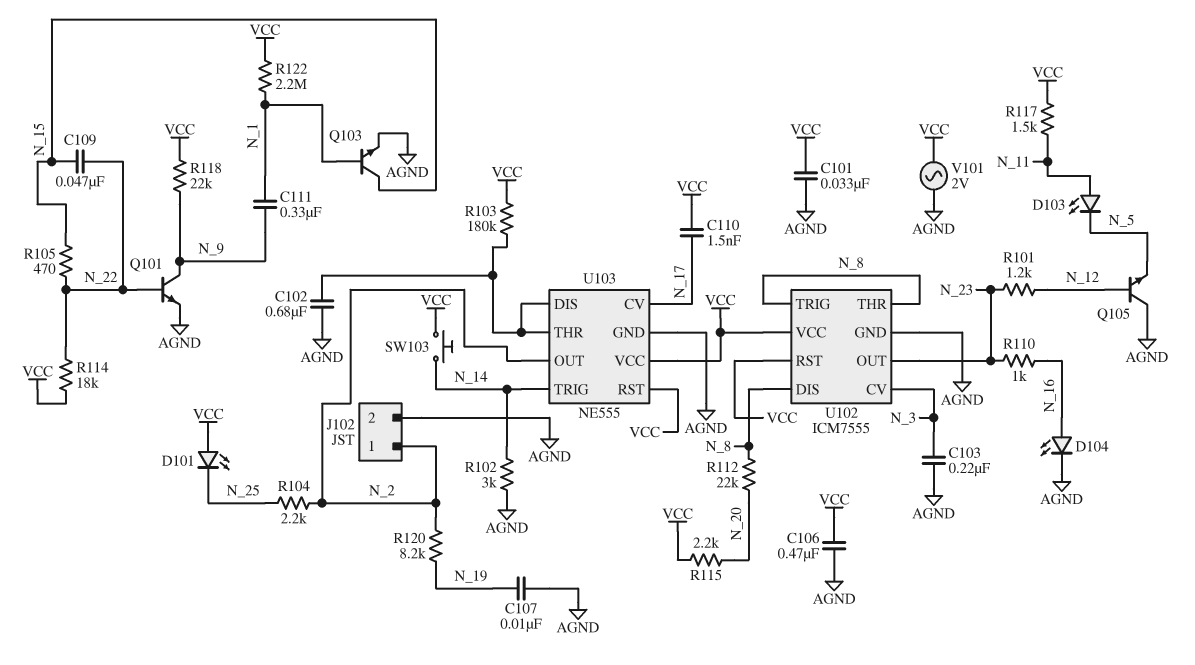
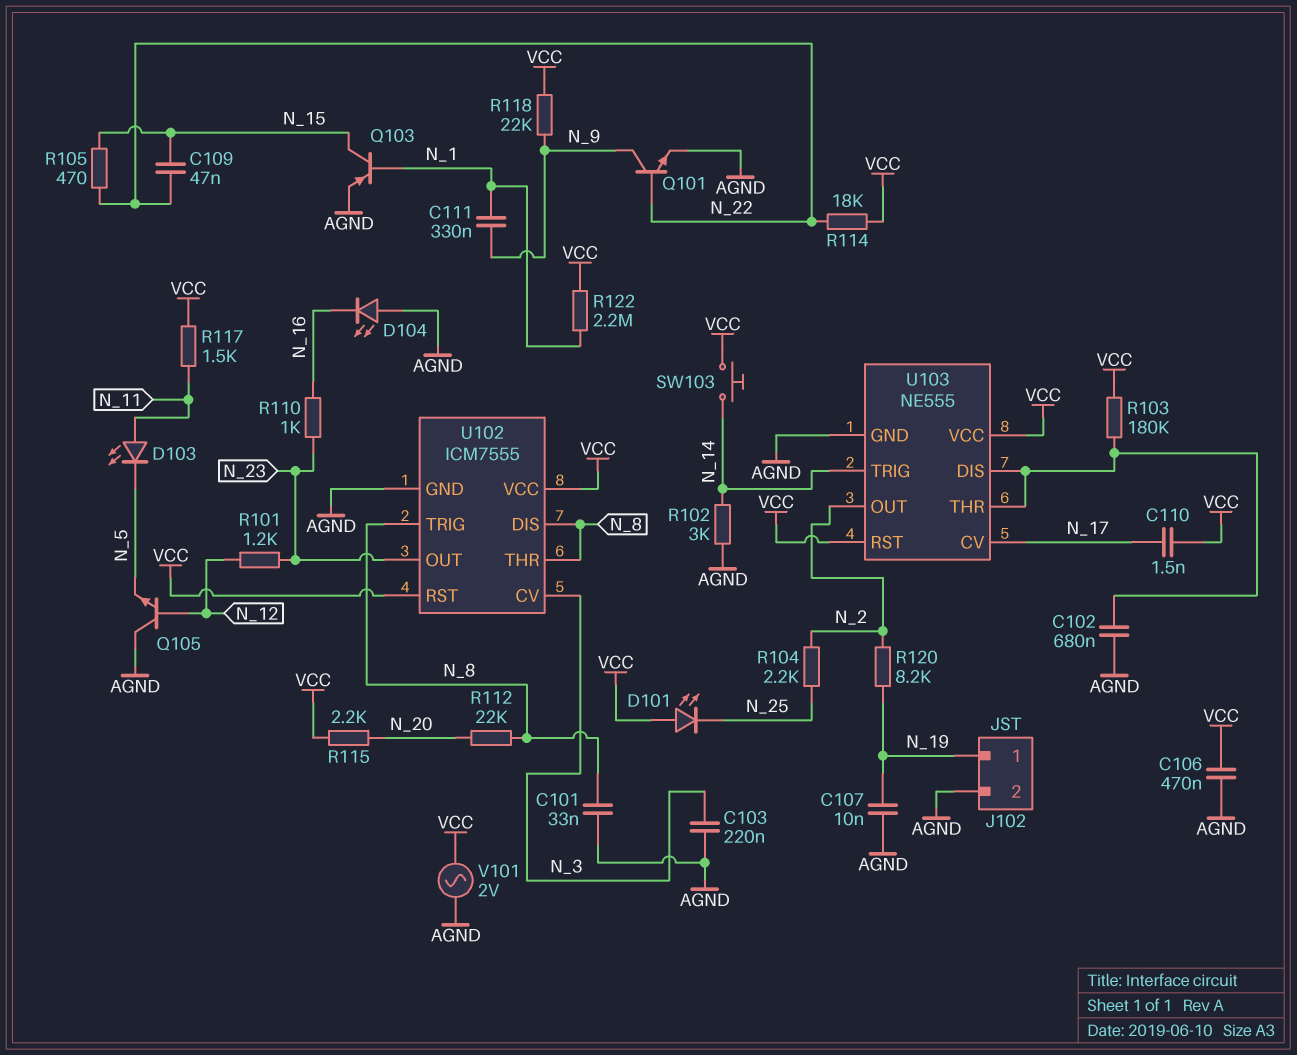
C101: 33nF (AGND, VCC) -> 33nF (AGND, N_8)
D104: LED (A N_16, K AGND) -> LED (A AGND, K N_16)
J102 pin 1: N_2 -> N_19
Q103: NPN (B N_1, C N_15, E AGND) -> PNP (B N_1, C N_15, E AGND)

